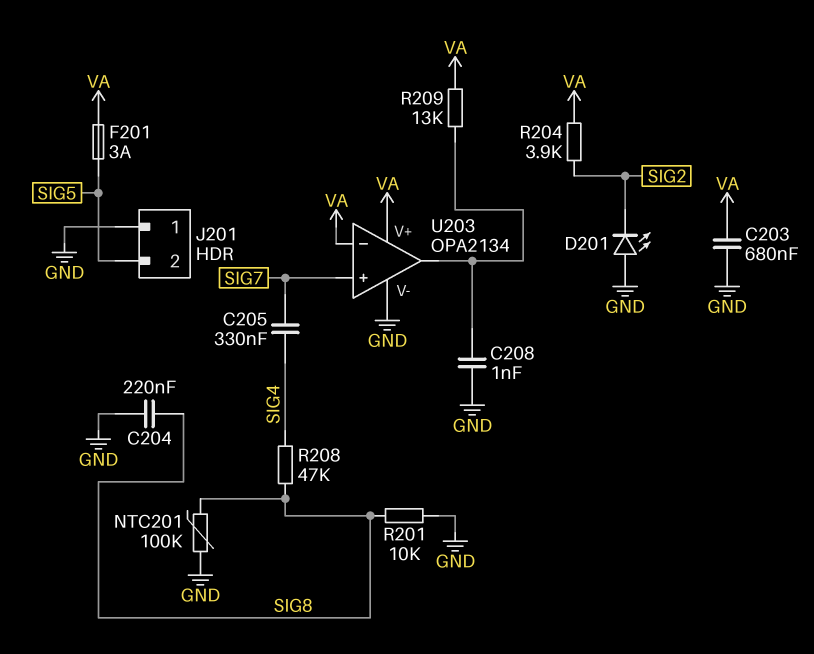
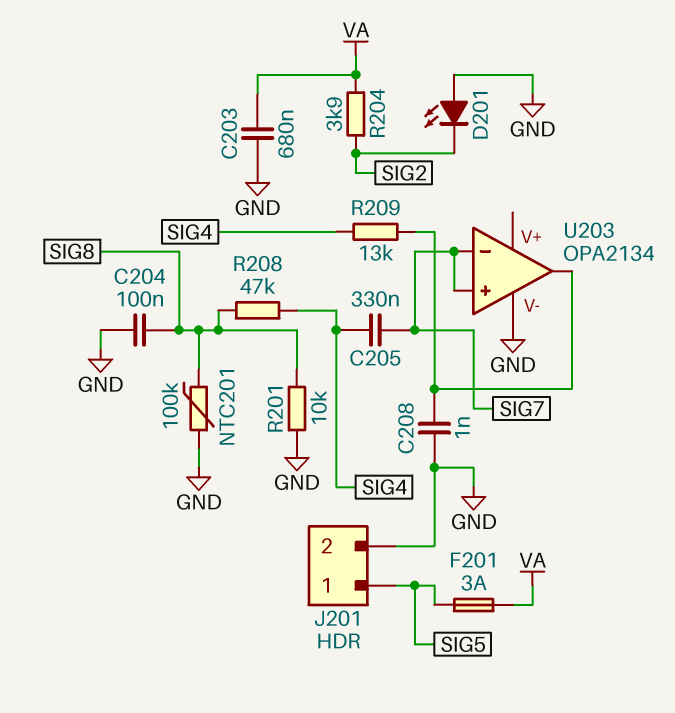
C204: 220nF (GND, SIG8) -> 100nF (GND, SIG8)
J201 pin 1: GND -> SIG5
J201 pin 2: SIG5 -> GND
R209: 13k (U203/out, VA) -> 13k (SIG4, U203/out)
U203 pin V+: VA -> none
U203 pin in-: VA -> SIG7

